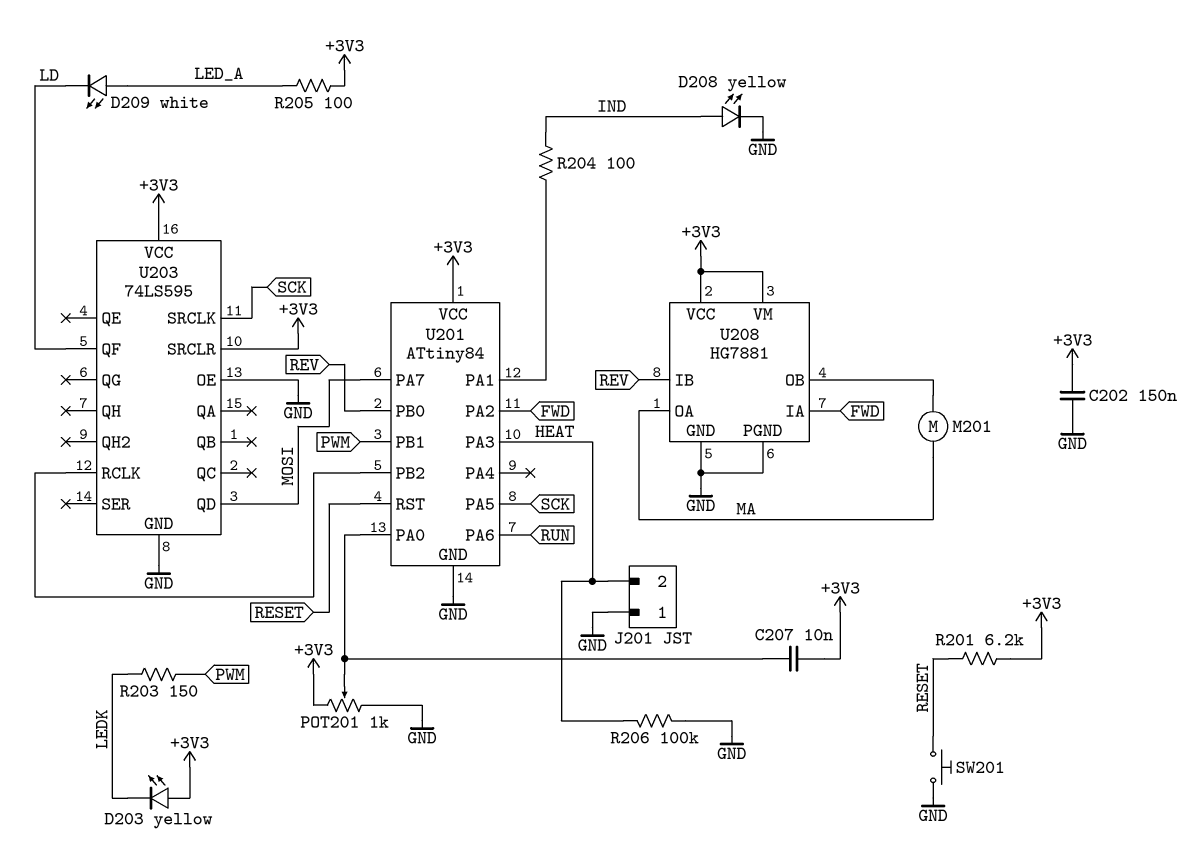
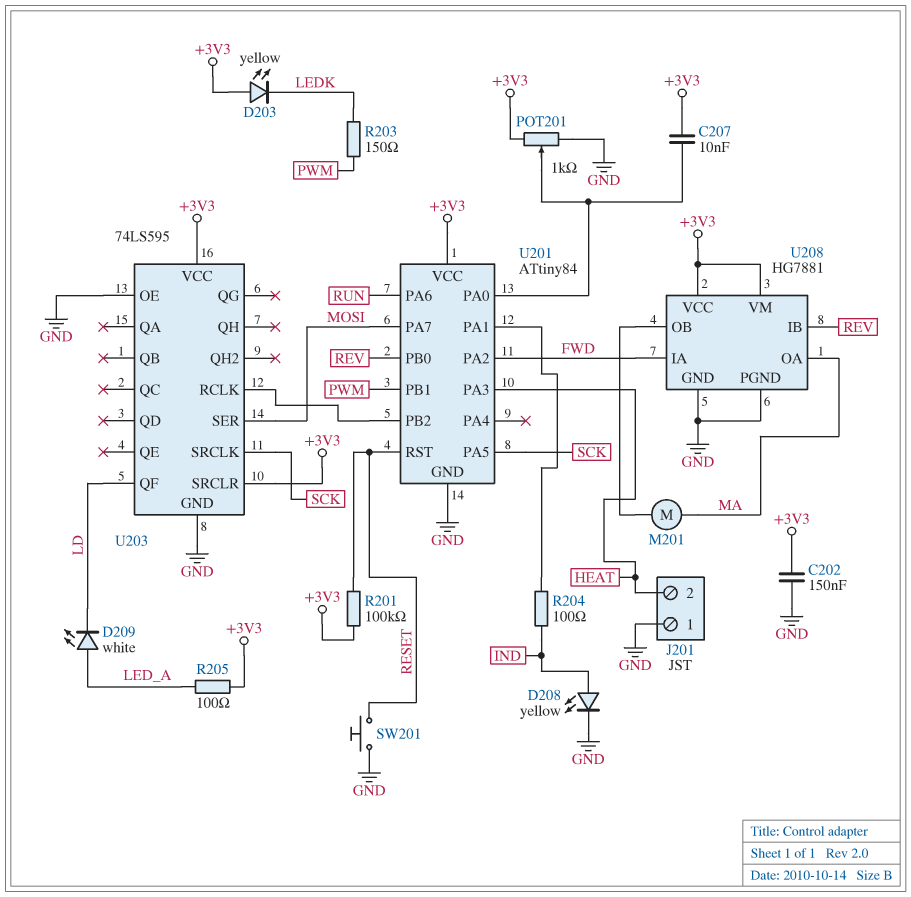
R201: 6.2k (+3V3, RESET) -> 100k (+3V3, RESET)
R206: 100k (GND, HEAT) -> none
U203 pin QD: MOSI -> none
U203 pin SER: none -> MOSI

